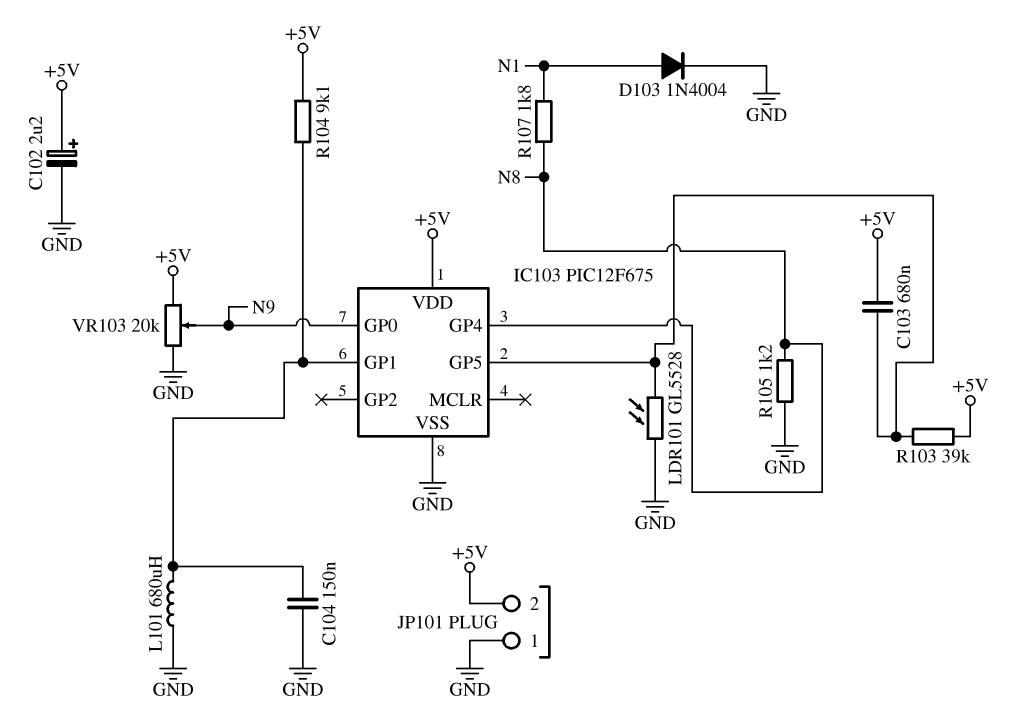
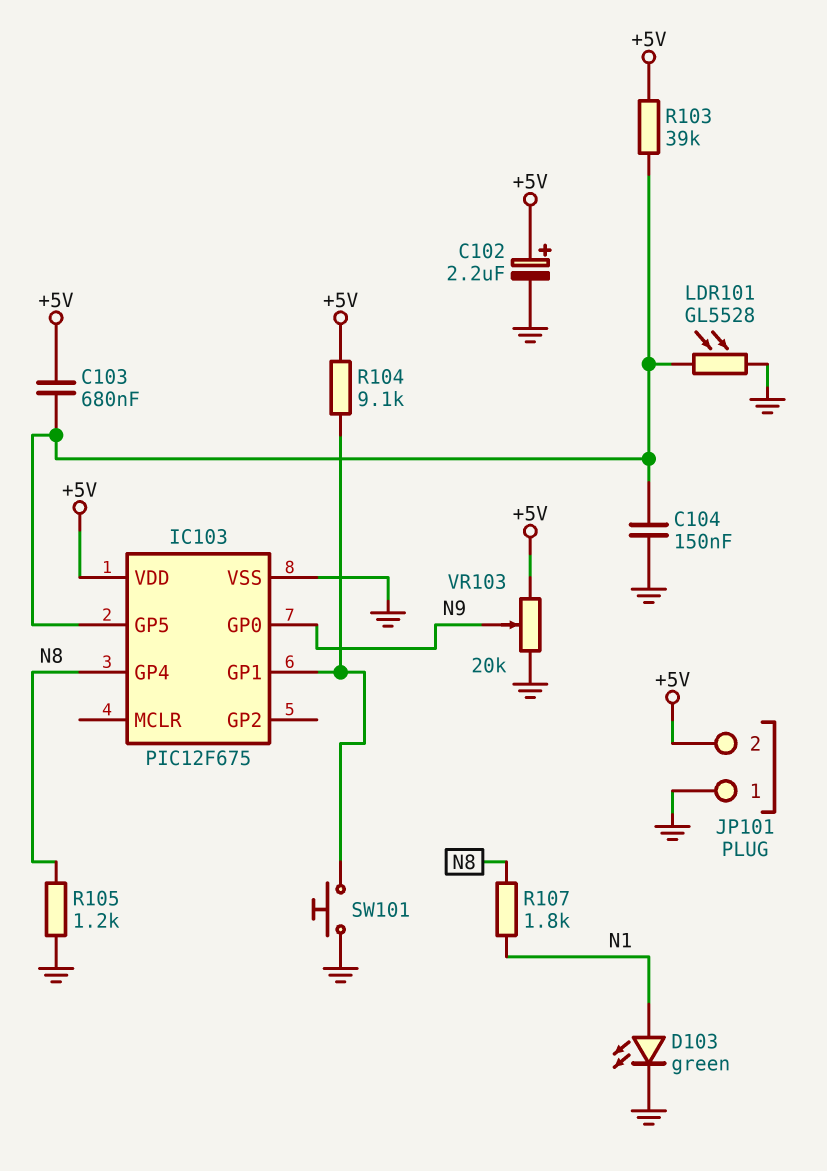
C104: 150nF (GND, IC103/GP1) -> 150nF (GND, IC103/GP5)
D103: diode 1N4004 (A N1, K GND) -> LED green (A N1, K GND)
L101: 680uH (GND, IC103/GP1) -> none
SW101: none -> button (GND, IC103/GP1)

